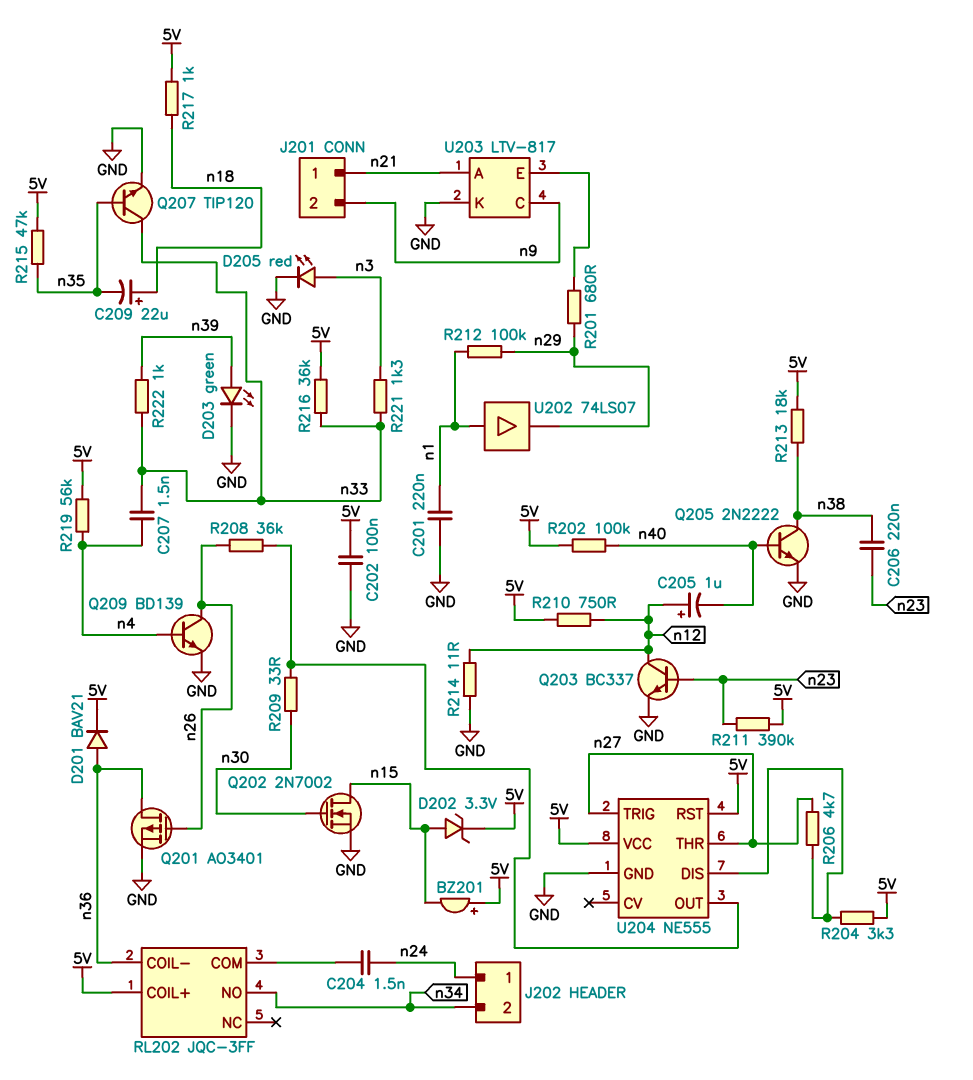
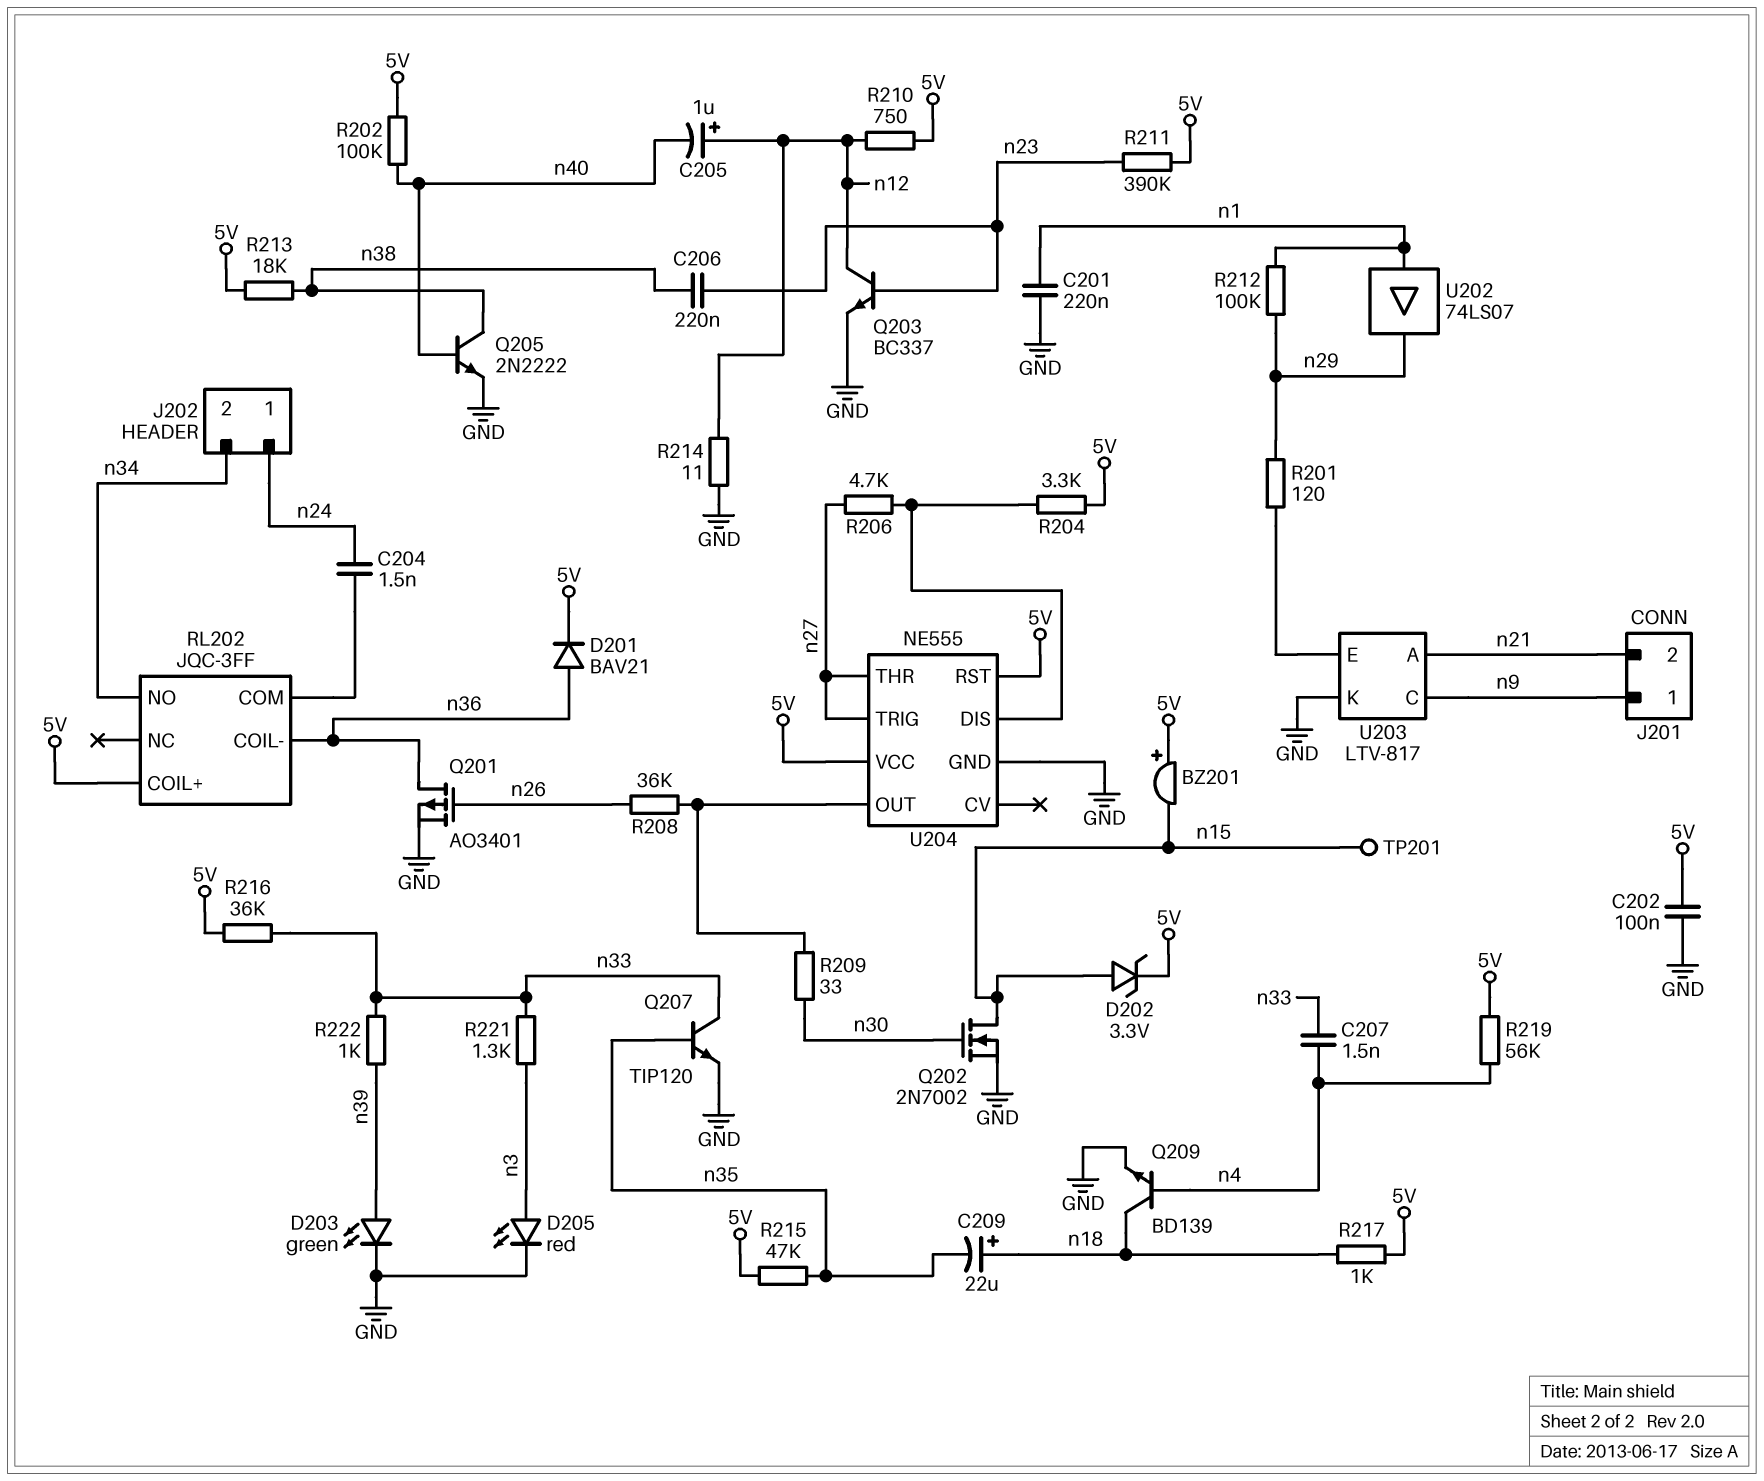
J201 pin 1: n21 -> n9
J201 pin 2: n9 -> n21
Q209: NPN BD139 (B n4, C n26, E GND) -> NPN BD139 (B n4, C n18, E GND)
R201: 680 (U203/E, n29) -> 120 (U203/E, n29)
TP201: none -> test point (n15)

